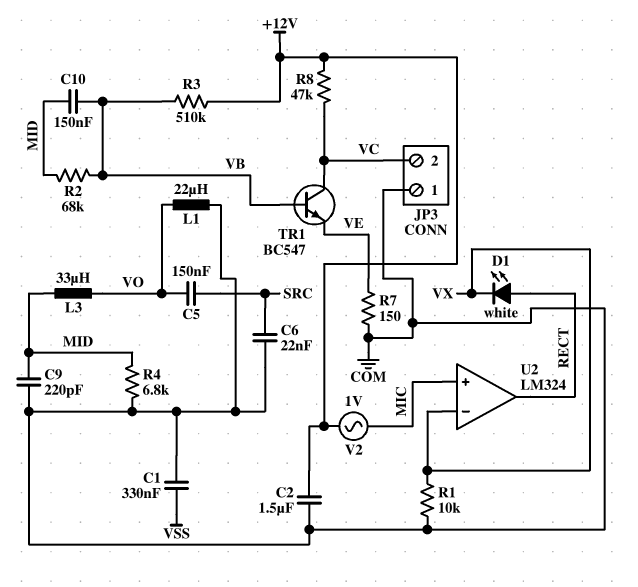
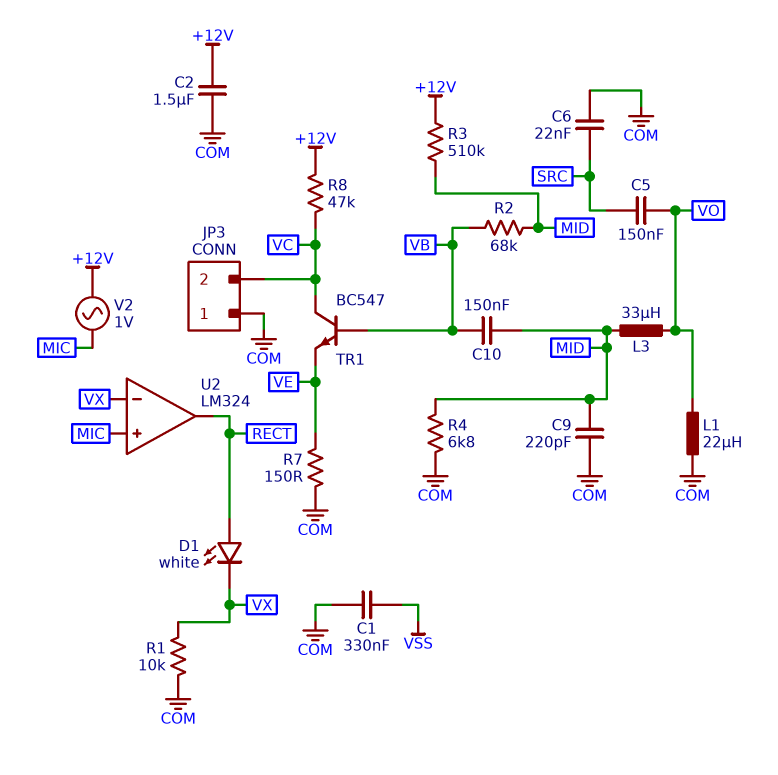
R3: 510k (+12V, VB) -> 510k (+12V, MID)

